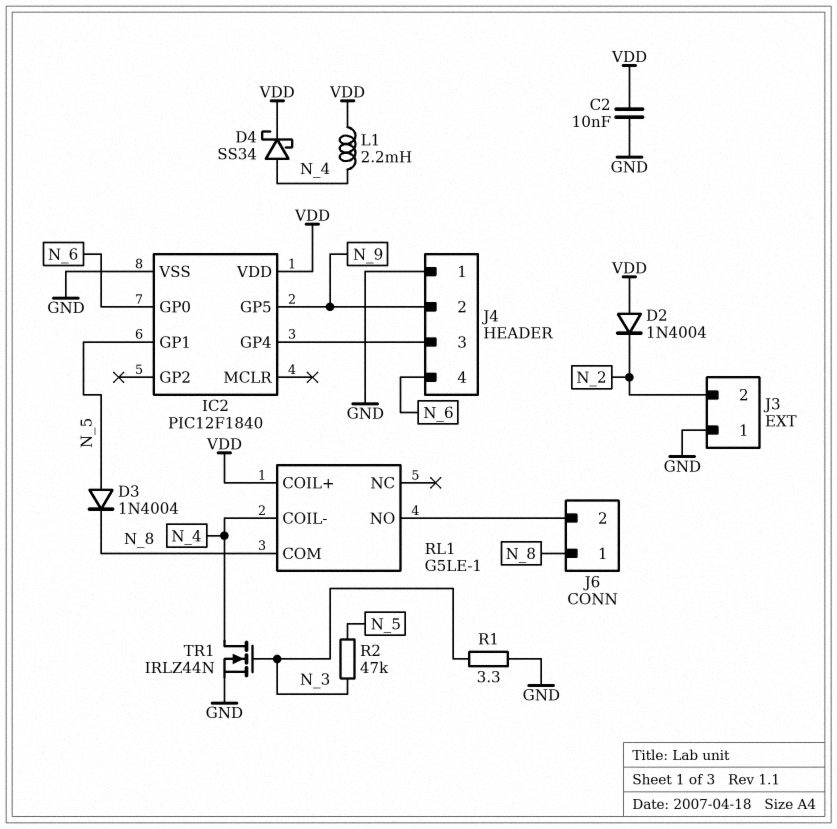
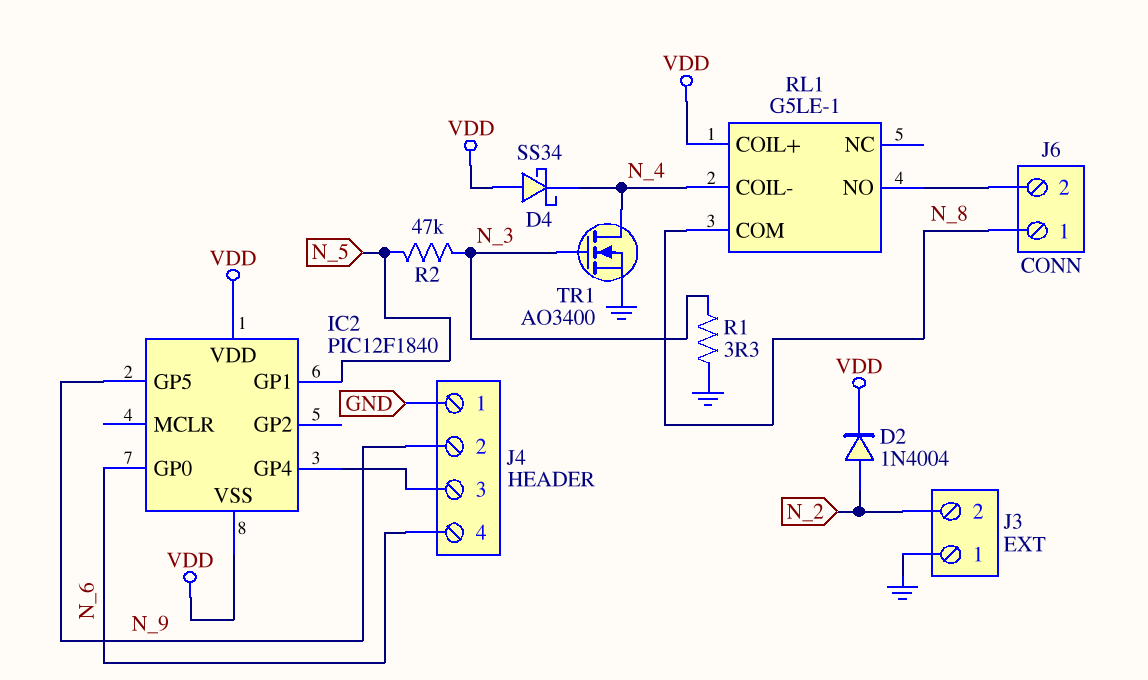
C2: 10nF (GND, VDD) -> none
D2: diode 1N4004 (A VDD, K N_2) -> diode 1N4004 (A N_2, K VDD)
D3: diode 1N4004 (A N_5, K N_8) -> none
D4: schottky SS34 (A N_4, K VDD) -> schottky SS34 (A VDD, K N_4)
IC2 pin VSS: GND -> VDD
L1: 2.2mH (N_4, VDD) -> none
TR1: NMOS IRLZ44N (G N_3, D N_4, S GND) -> NMOS AO3400 (G N_3, D N_4, S GND)

